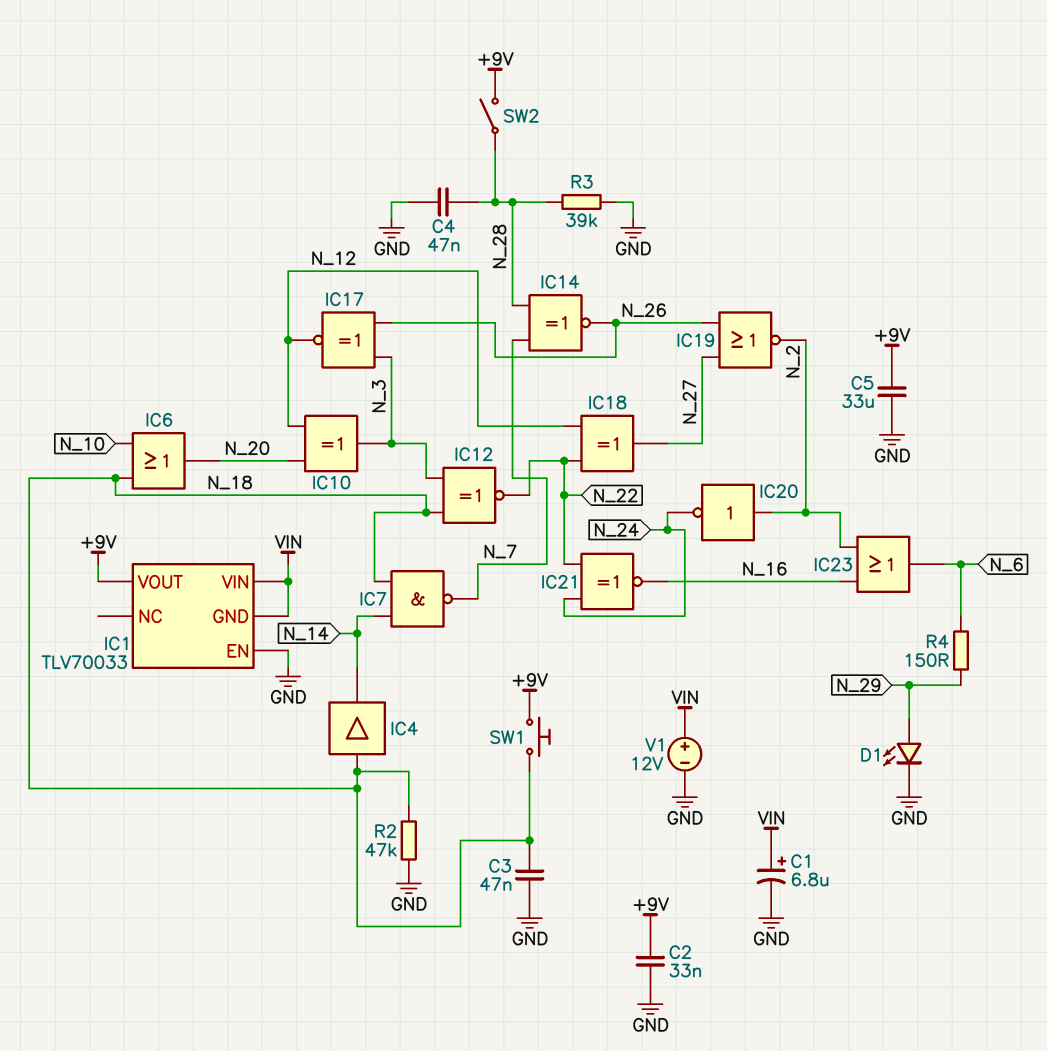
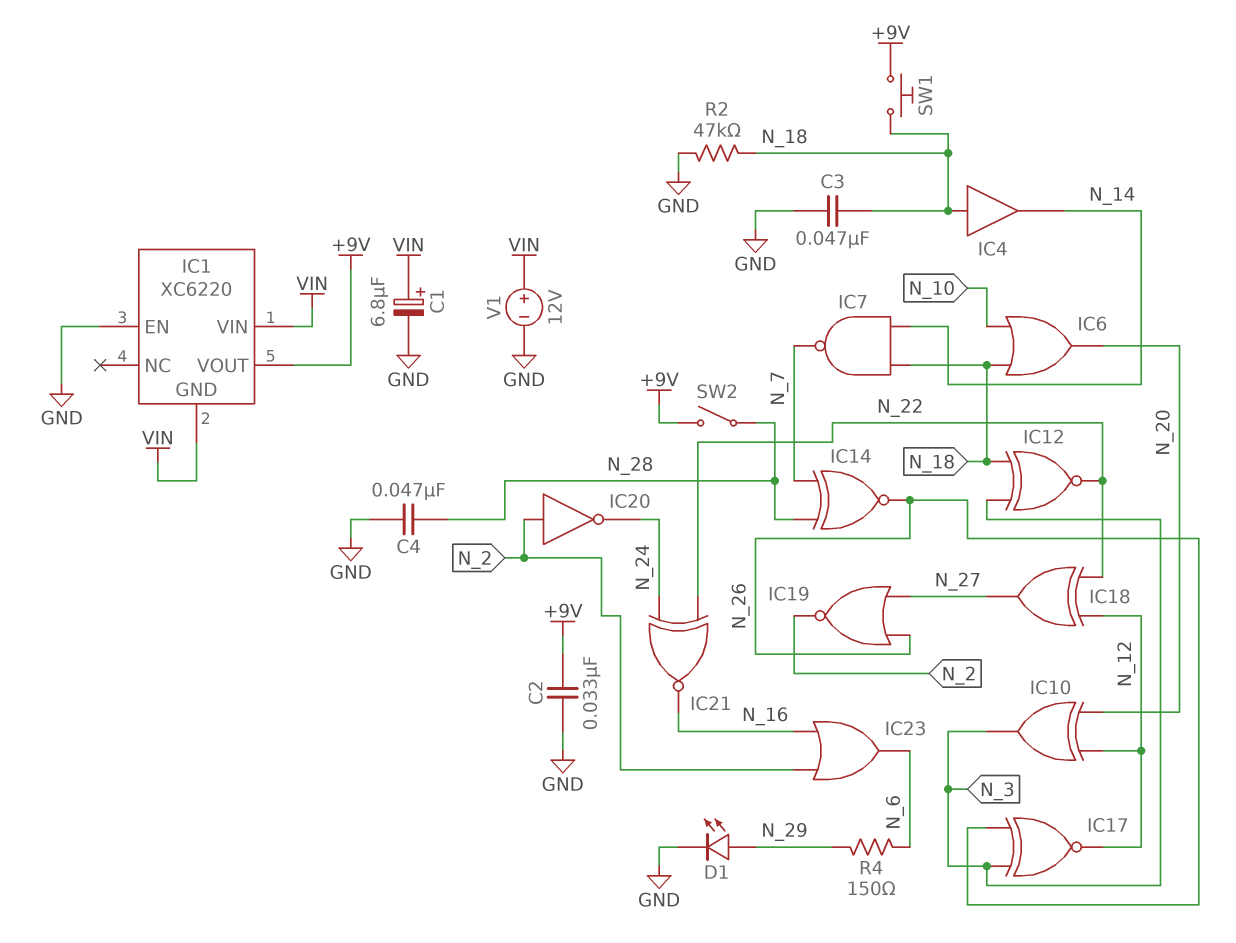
C5: 33uF (+9V, GND) -> none
IC1: TLV70033 -> XC6220
R3: 39k (GND, N_28) -> none

